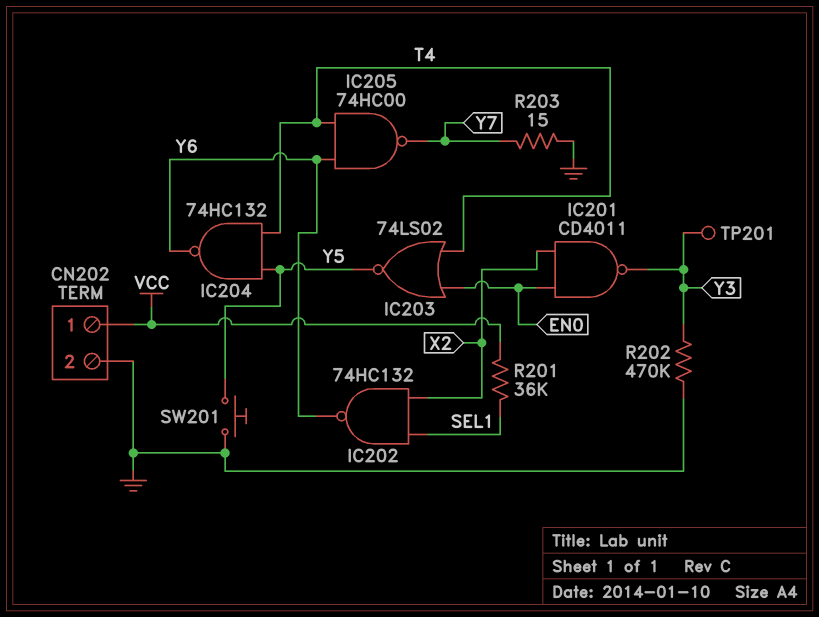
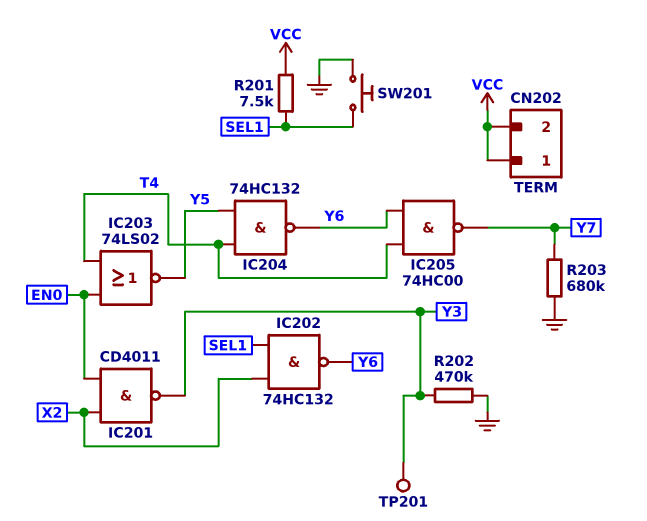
CN202 pin 2: GND -> VCC
R201: 36k (SEL1, VCC) -> 7.5k (SEL1, VCC)
R203: 15 (GND, Y7) -> 680k (GND, Y7)
SW201: button (GND, Y5) -> button (GND, SEL1)

